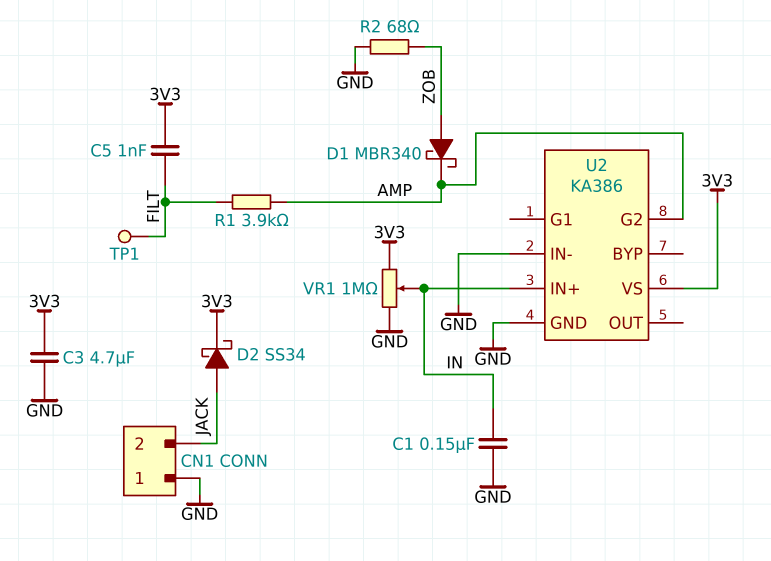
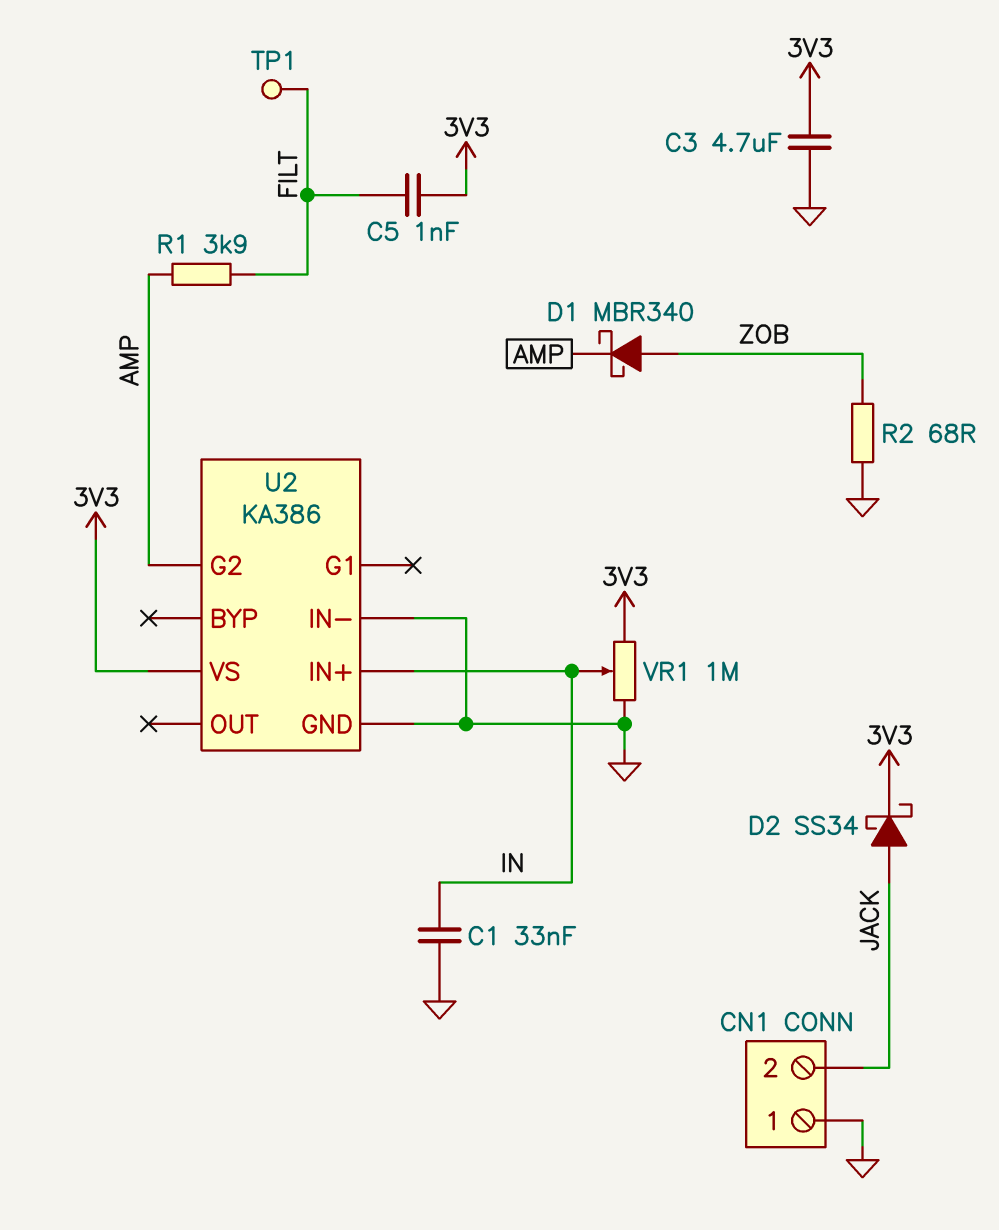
C1: 150nF (GND, IN) -> 33nF (GND, IN)

